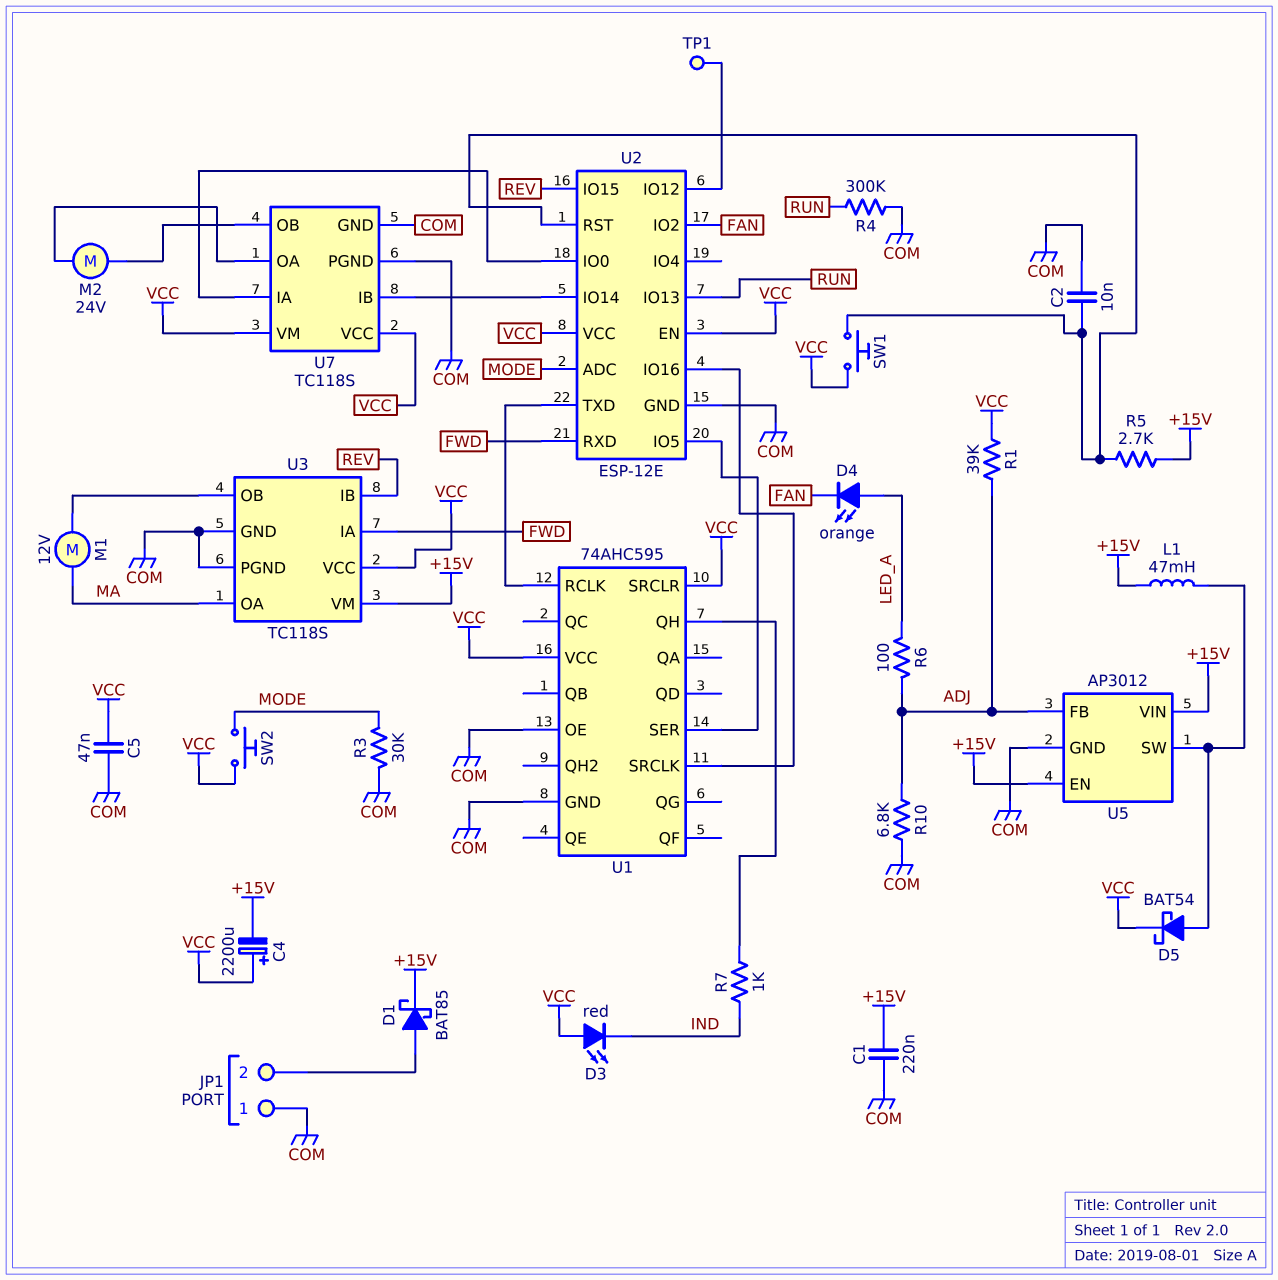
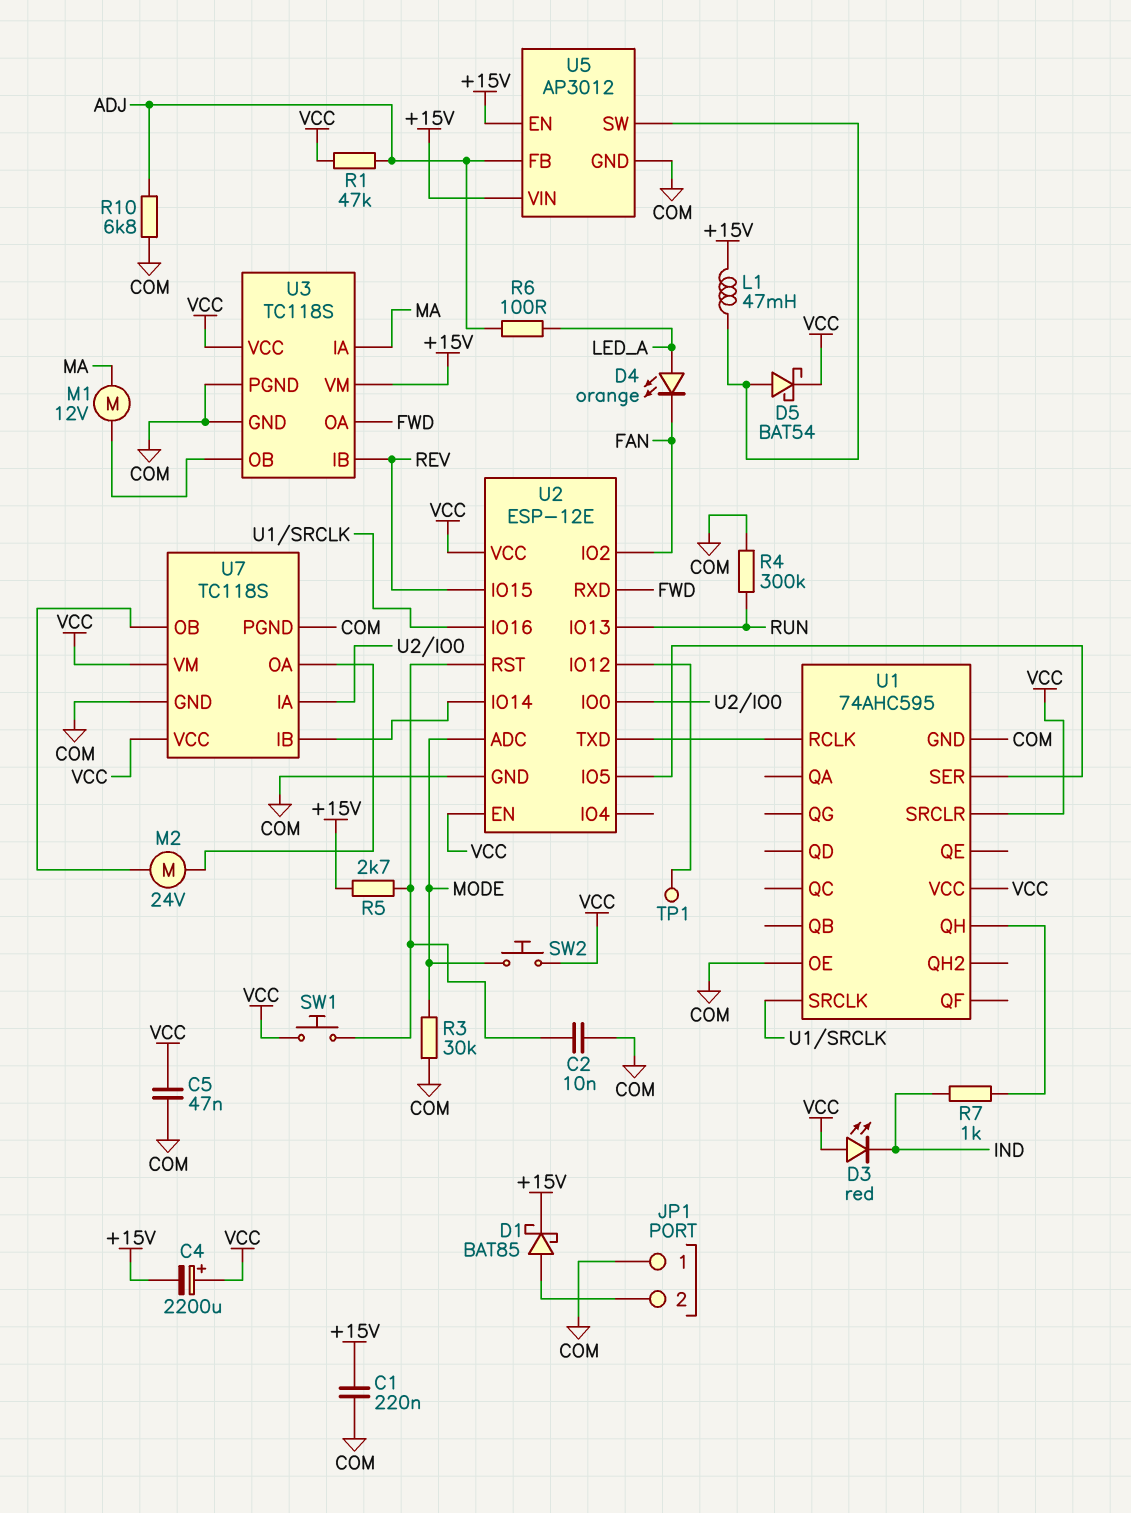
R1: 39k (ADJ, VCC) -> 47k (ADJ, VCC)
U3 pin IA: FWD -> MA
U3 pin OA: MA -> FWD

